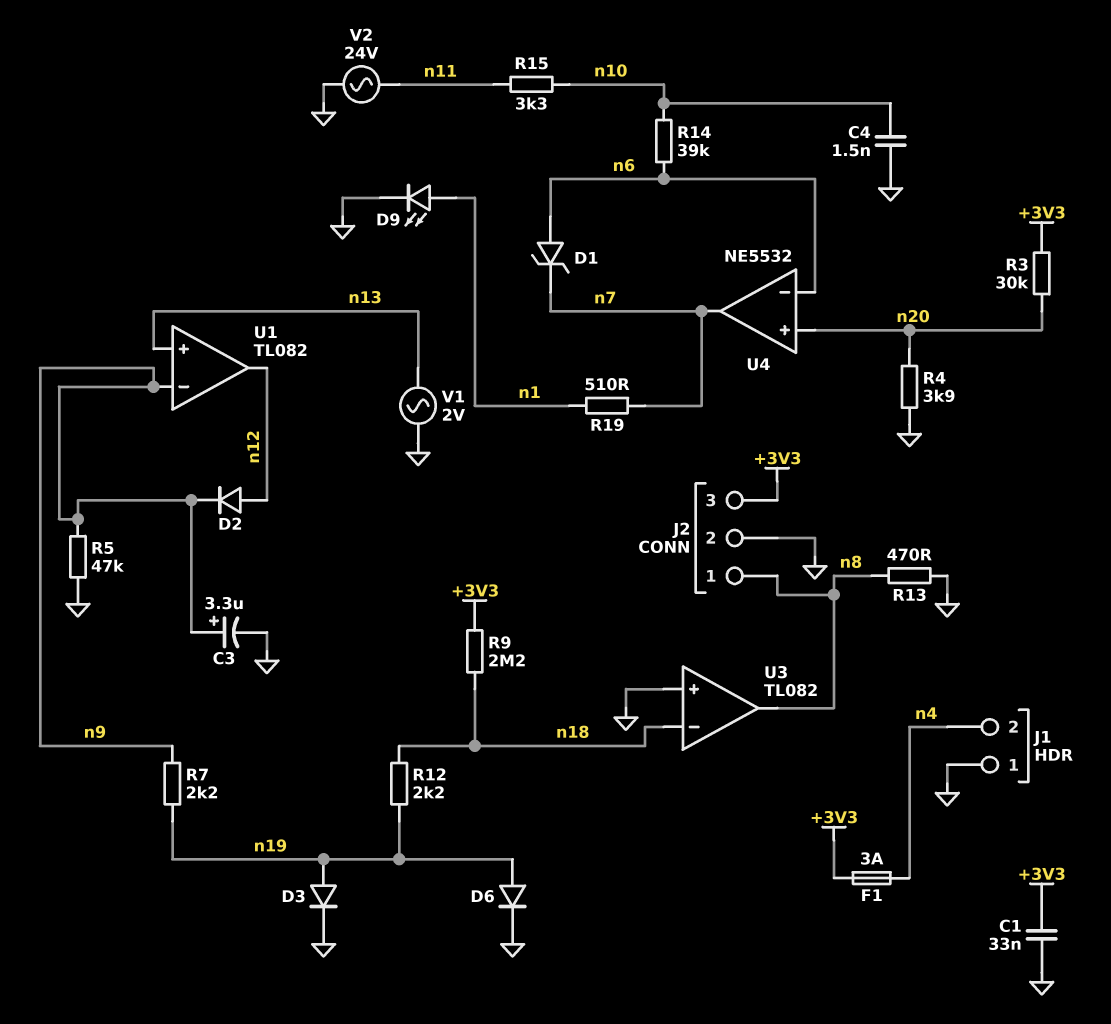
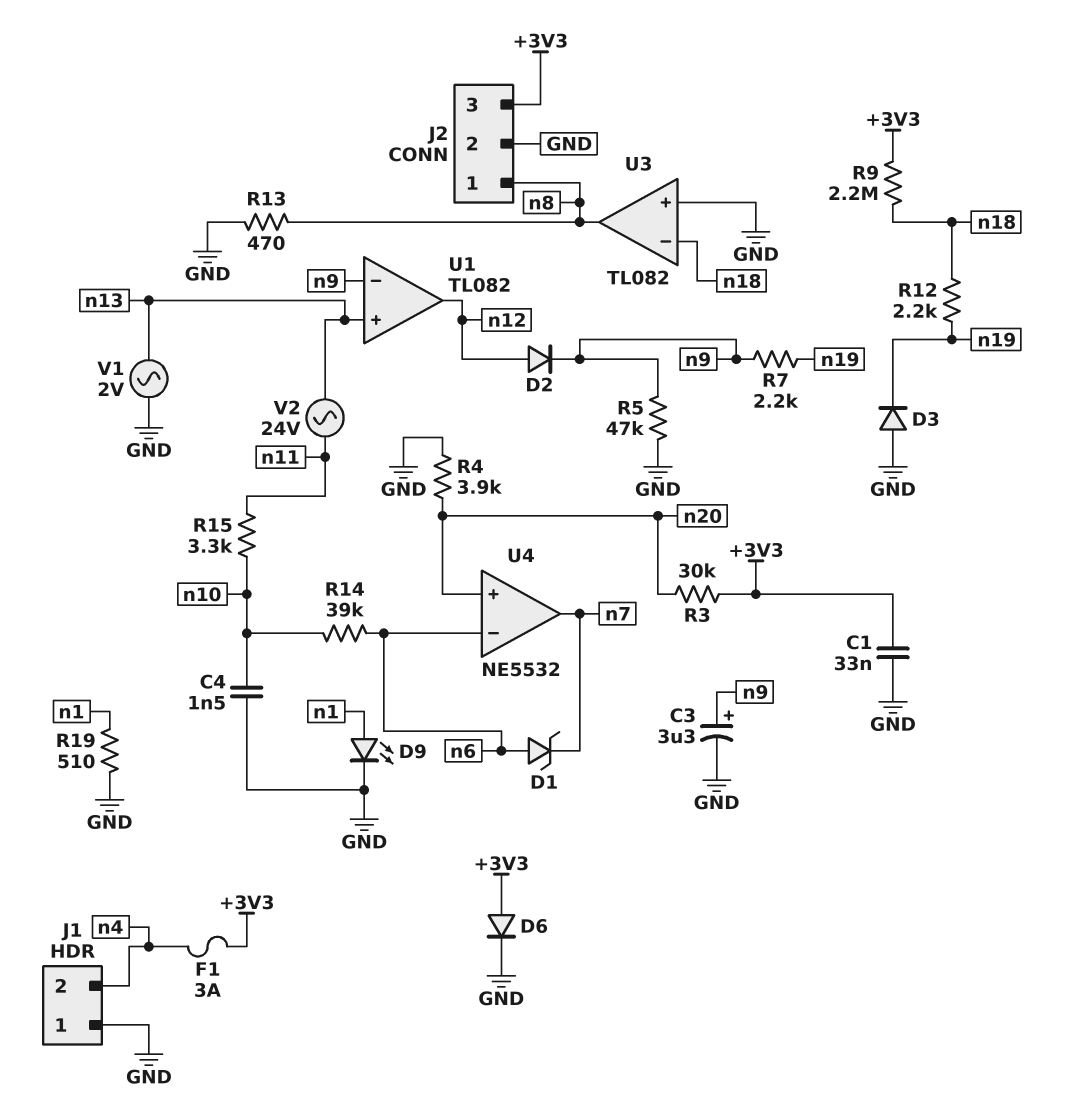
D3: diode (A n19, K GND) -> diode (A GND, K n19)
D6: diode (A n19, K GND) -> diode (A +3V3, K GND)
R19: 510 (n1, n7) -> 510 (GND, n1)
V2: AC 24V (GND, n11) -> AC 24V (n11, n13)

